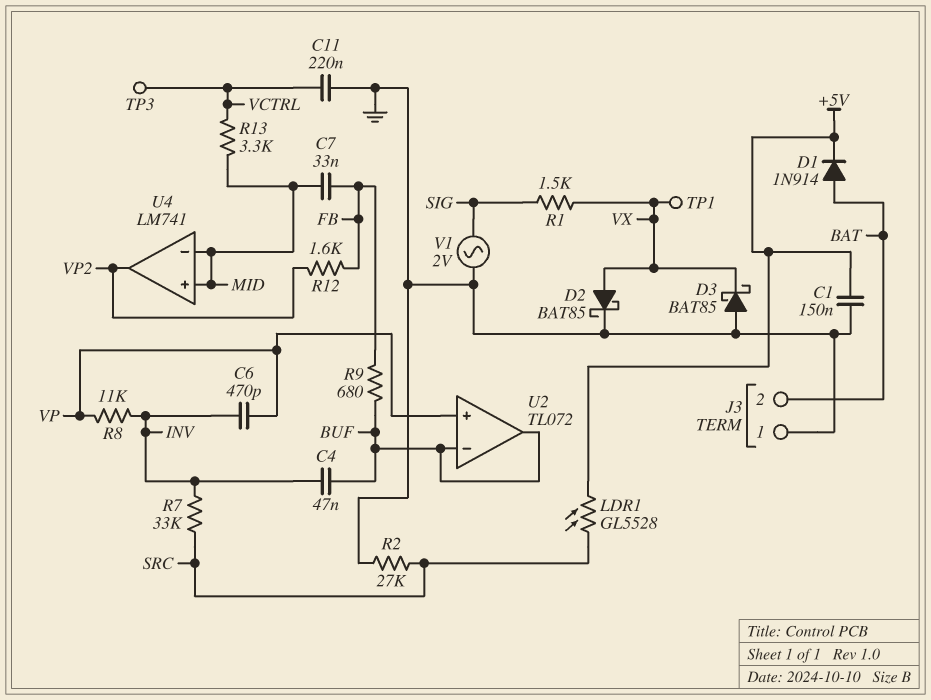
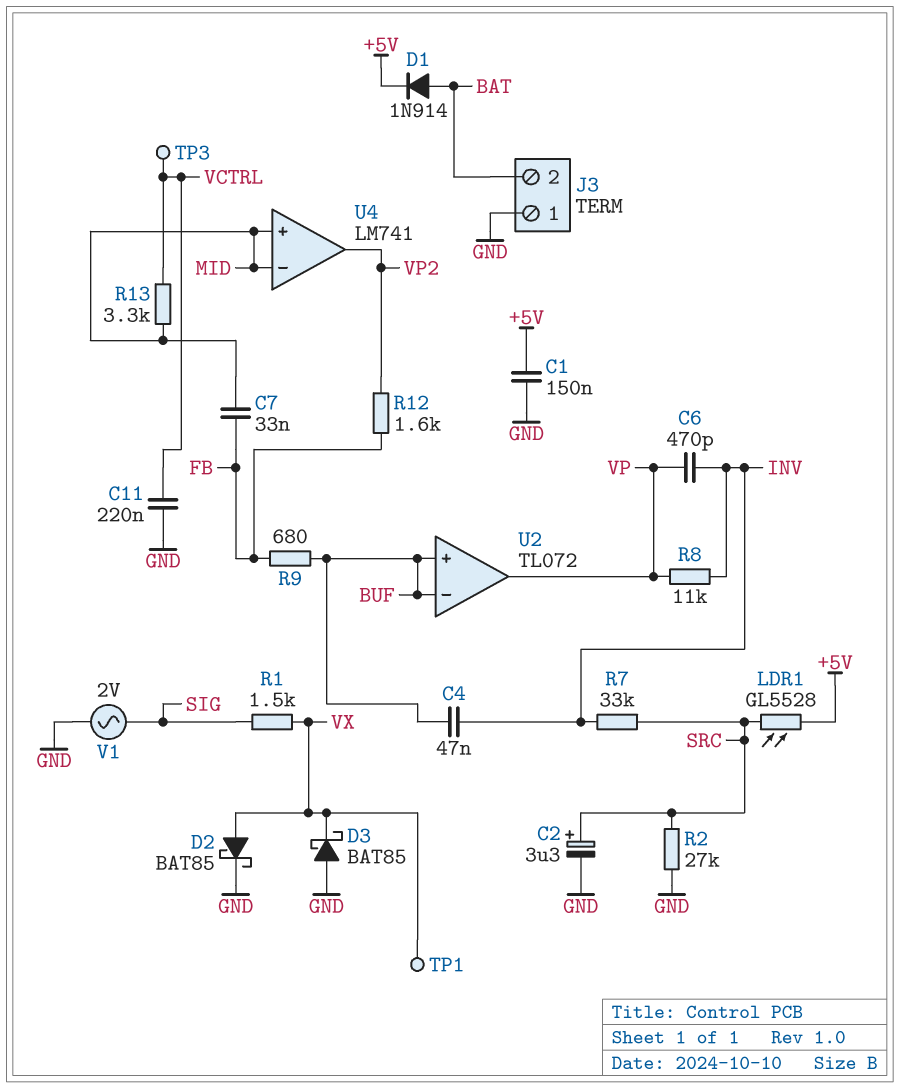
C2: none -> 3.3uF (plus SRC, minus GND)
U2 pin in+: VP -> BUF
U2 pin out: BUF -> VP

